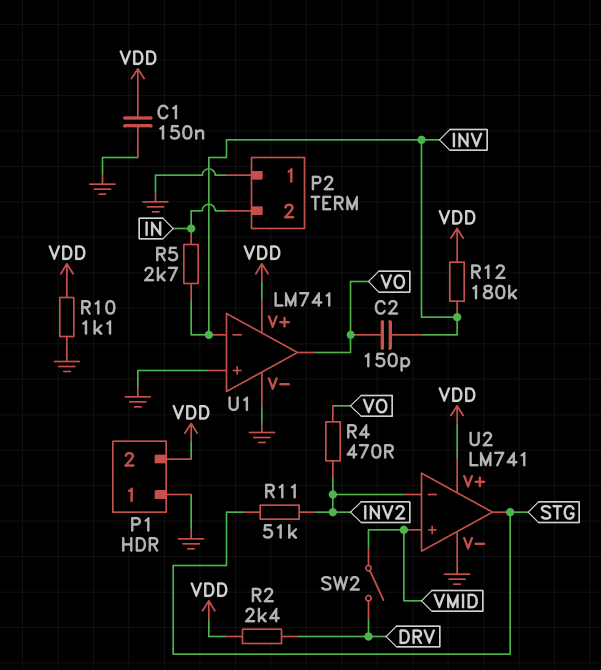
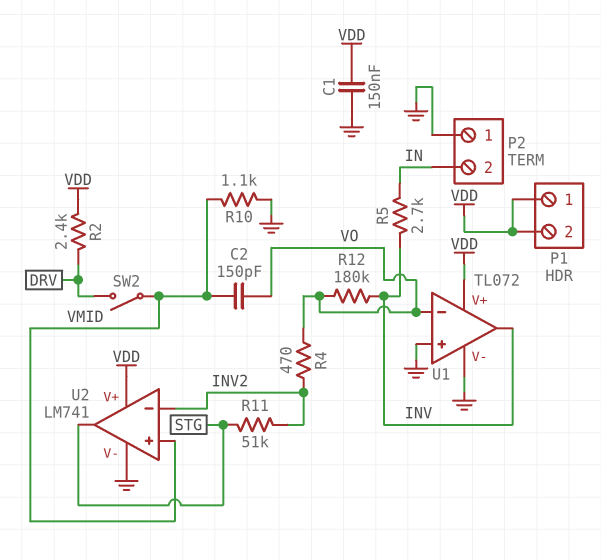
C2: 150pF (INV, VO) -> 150pF (VMID, VO)
P1 pin 1: GND -> VDD
R10: 1.1k (GND, VDD) -> 1.1k (GND, VMID)
R12: 180k (INV, VDD) -> 180k (INV, VO)
U1: LM741 -> TL072
U1 pin in-: INV -> VO
U1 pin out: VO -> INV

